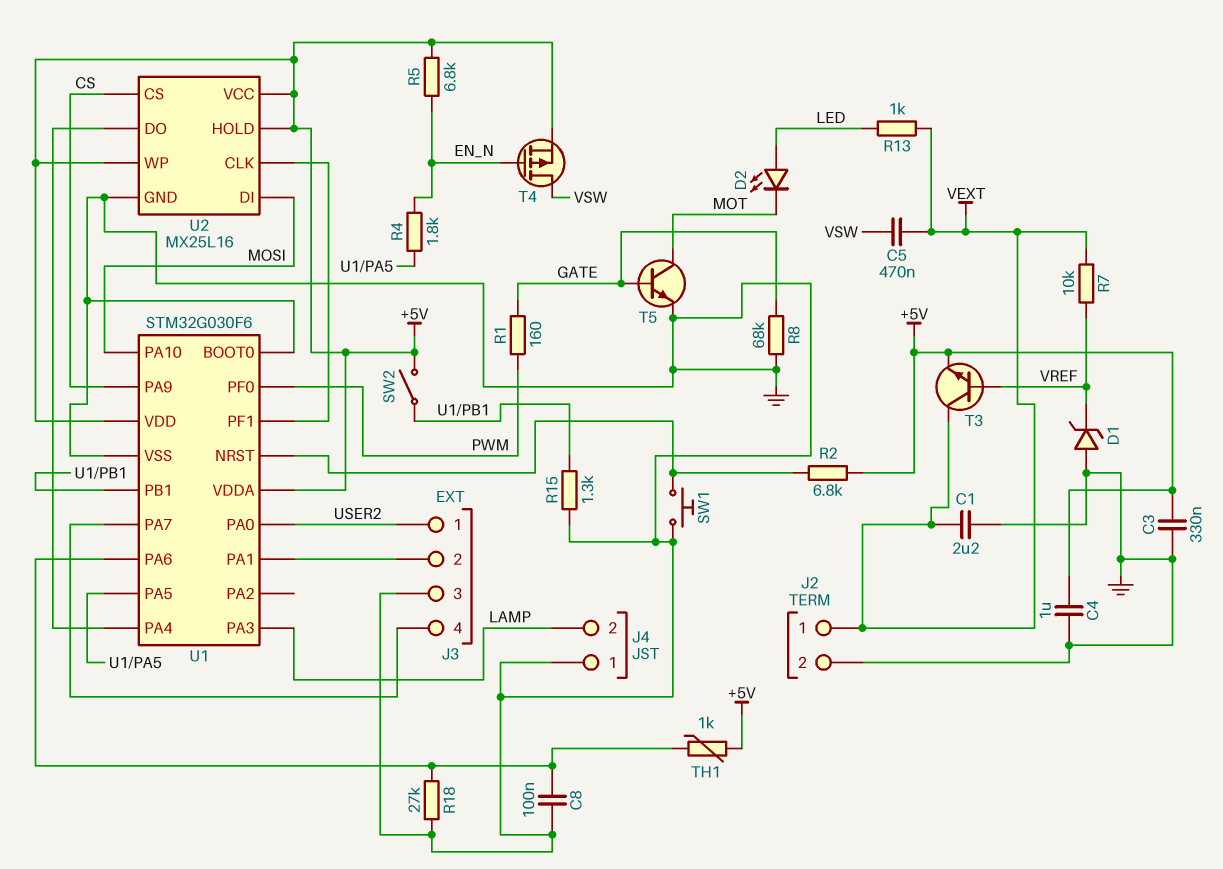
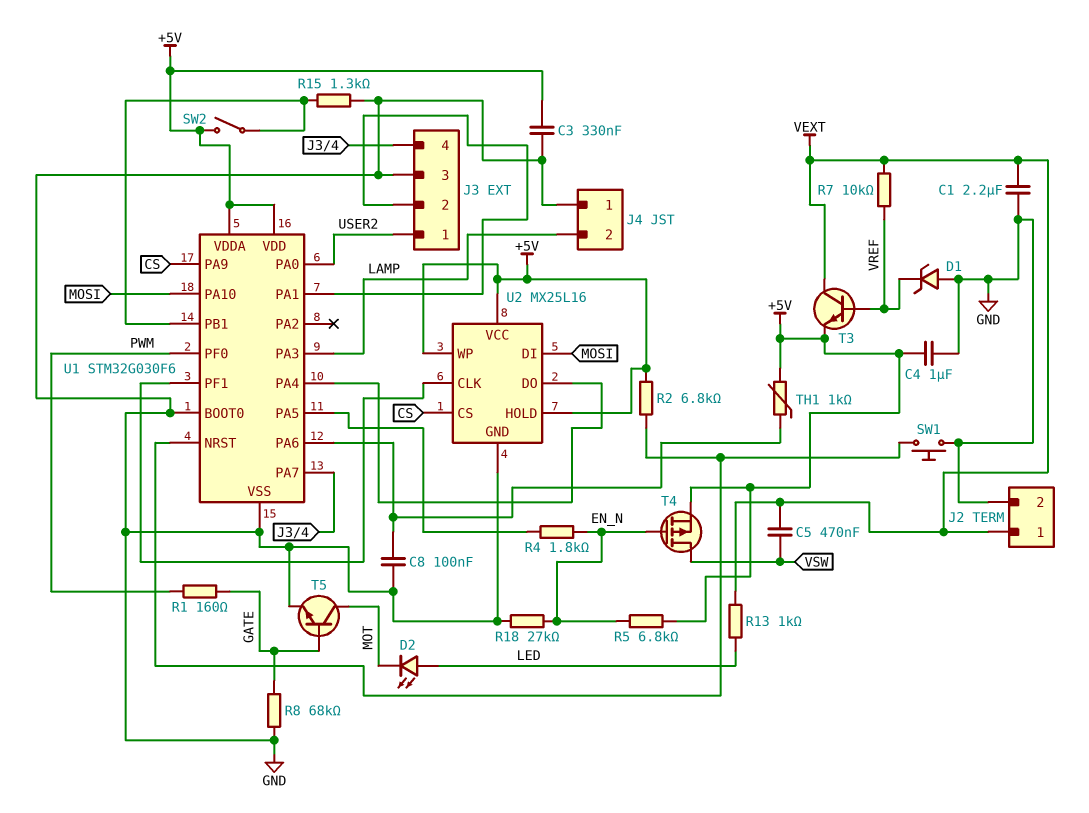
R18: 27k (GND, U1/PA6) -> 27k (EN_N, GND)

